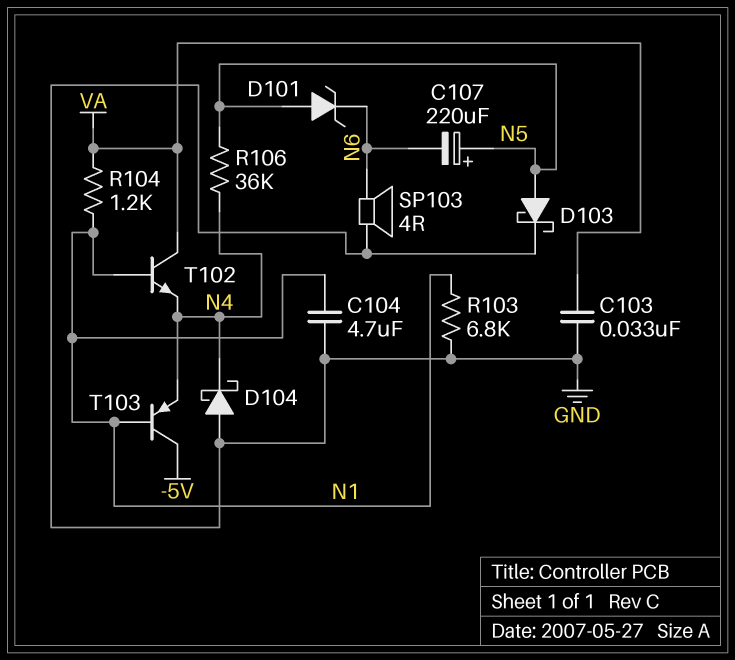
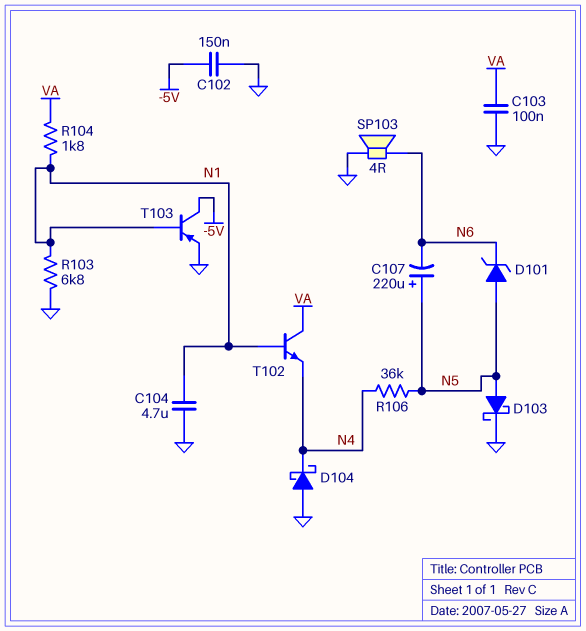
C102: none -> 150nF (-5V, GND)
C103: 33nF (GND, VA) -> 100nF (GND, VA)
R104: 1.2k (N1, VA) -> 1.8k (N1, VA)
T103: PNP (B N1, C -5V, E N4) -> PNP (B N1, C -5V, E GND)

